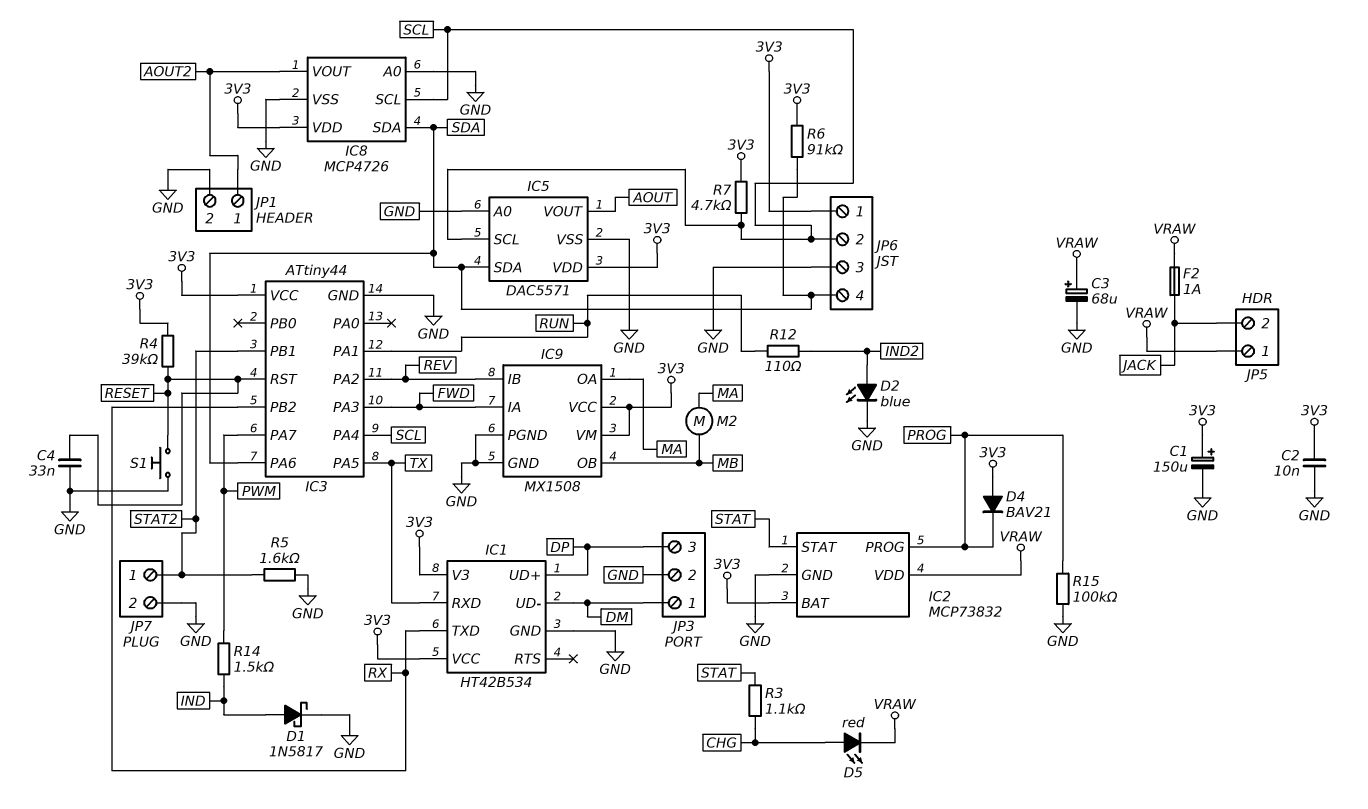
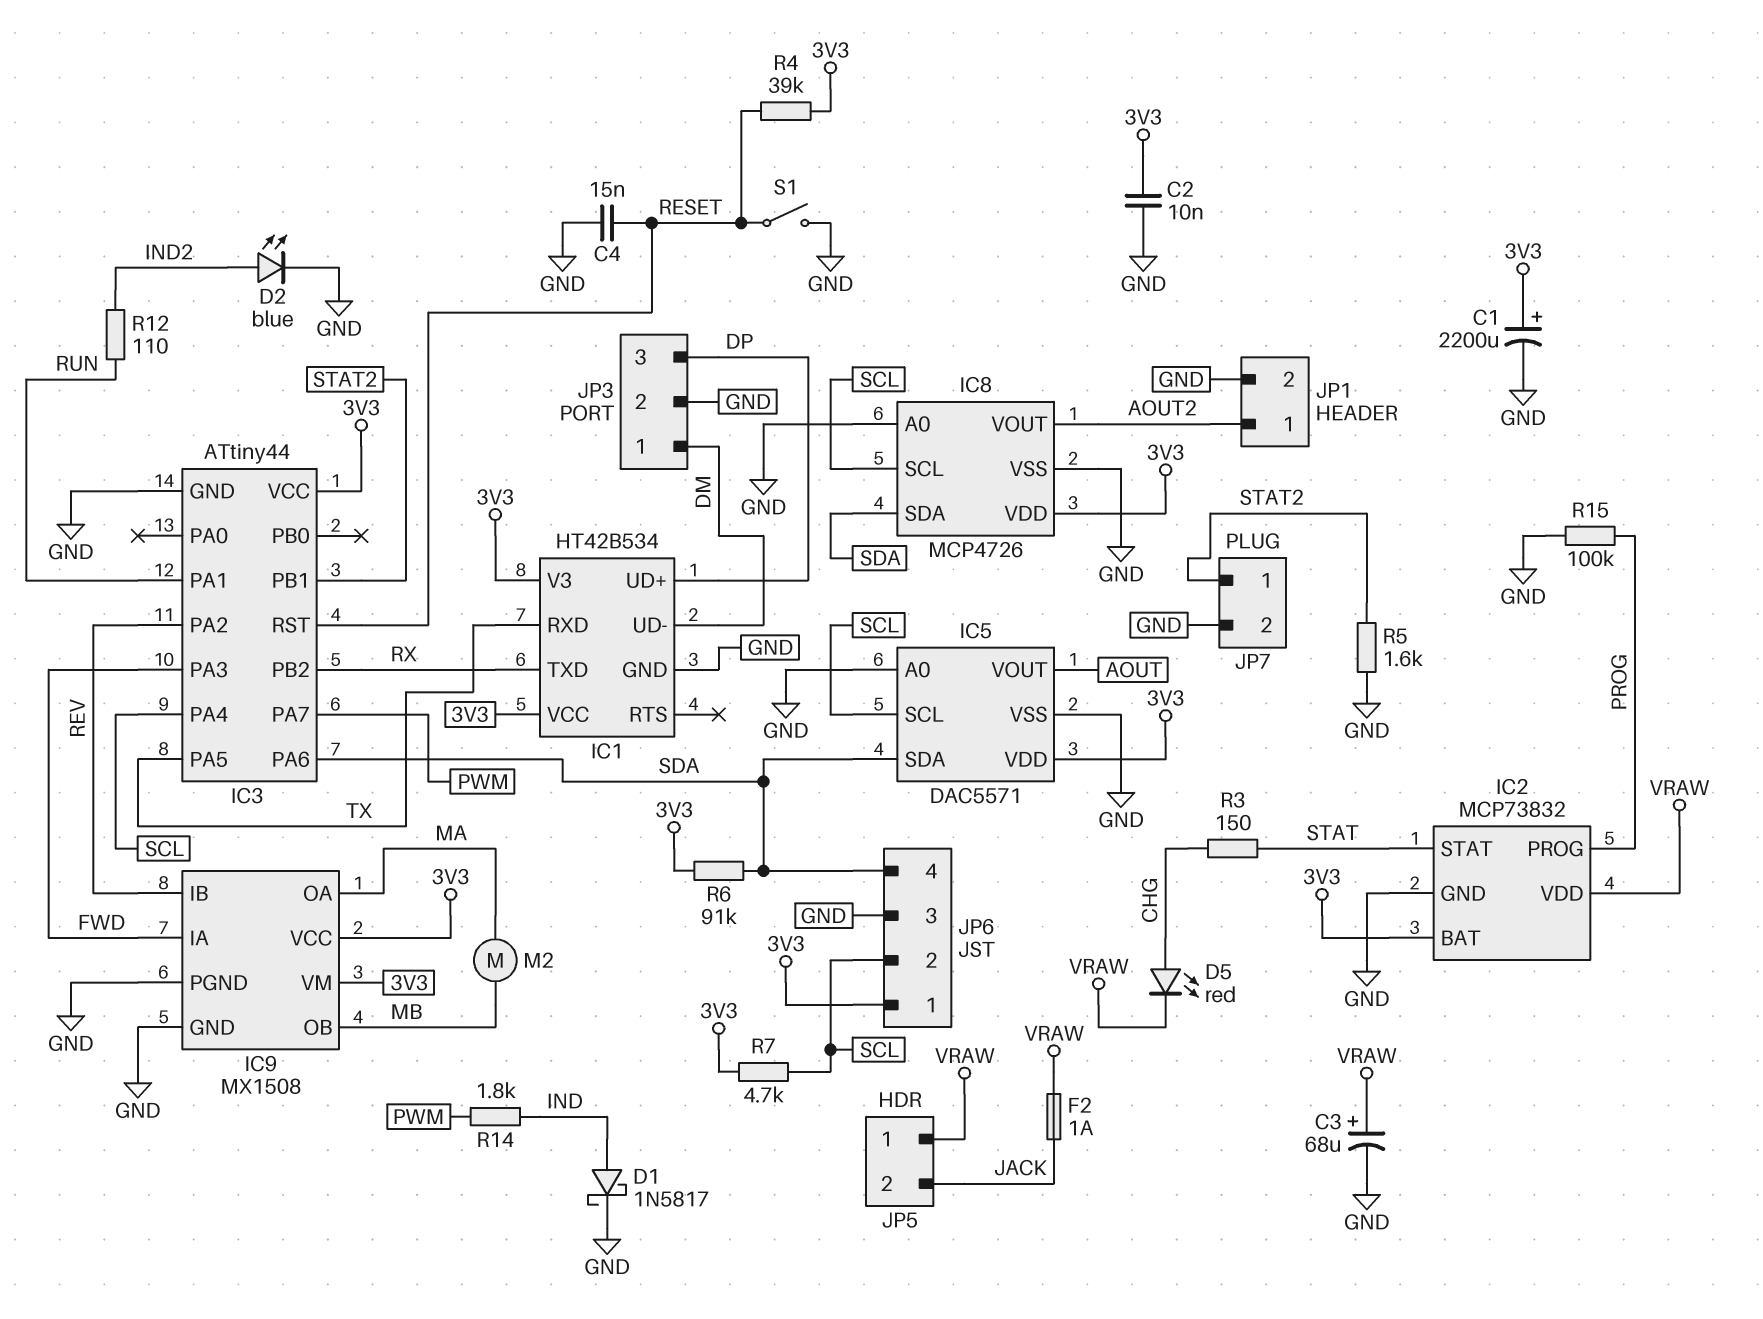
C1: 150uF (plus 3V3, minus GND) -> 2200uF (plus 3V3, minus GND)
C4: 33nF (GND, RESET) -> 15nF (GND, RESET)
D4: diode BAV21 (A 3V3, K PROG) -> none
R3: 1.1k (CHG, STAT) -> 150 (CHG, STAT)
R14: 1.5k (IND, PWM) -> 1.8k (IND, PWM)
S1: button (GND, RESET) -> switch (GND, RESET)

